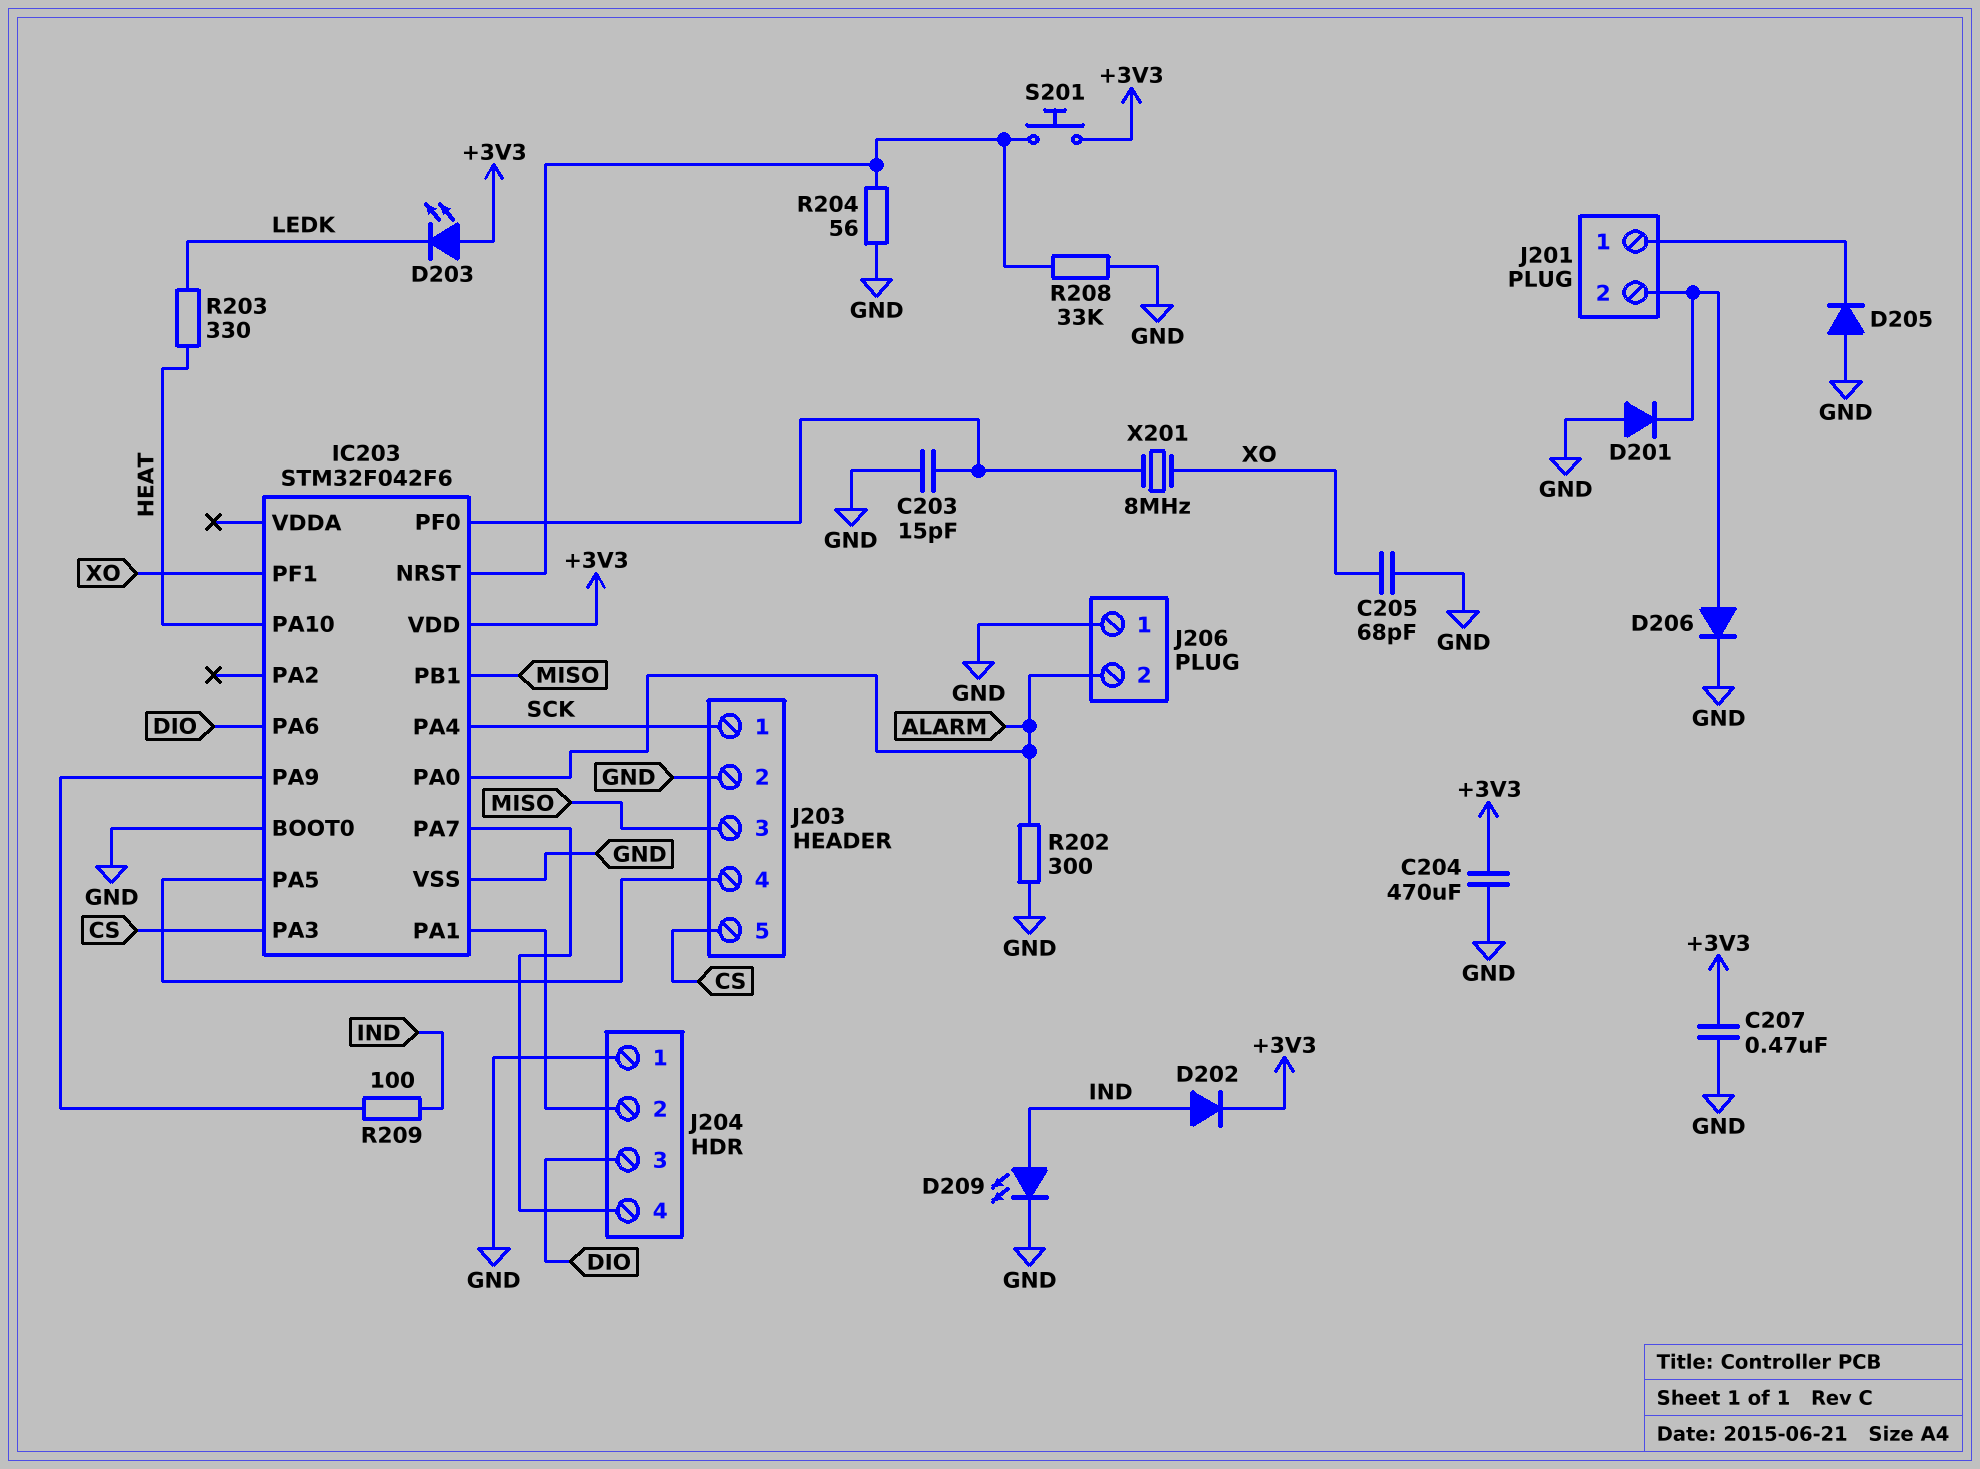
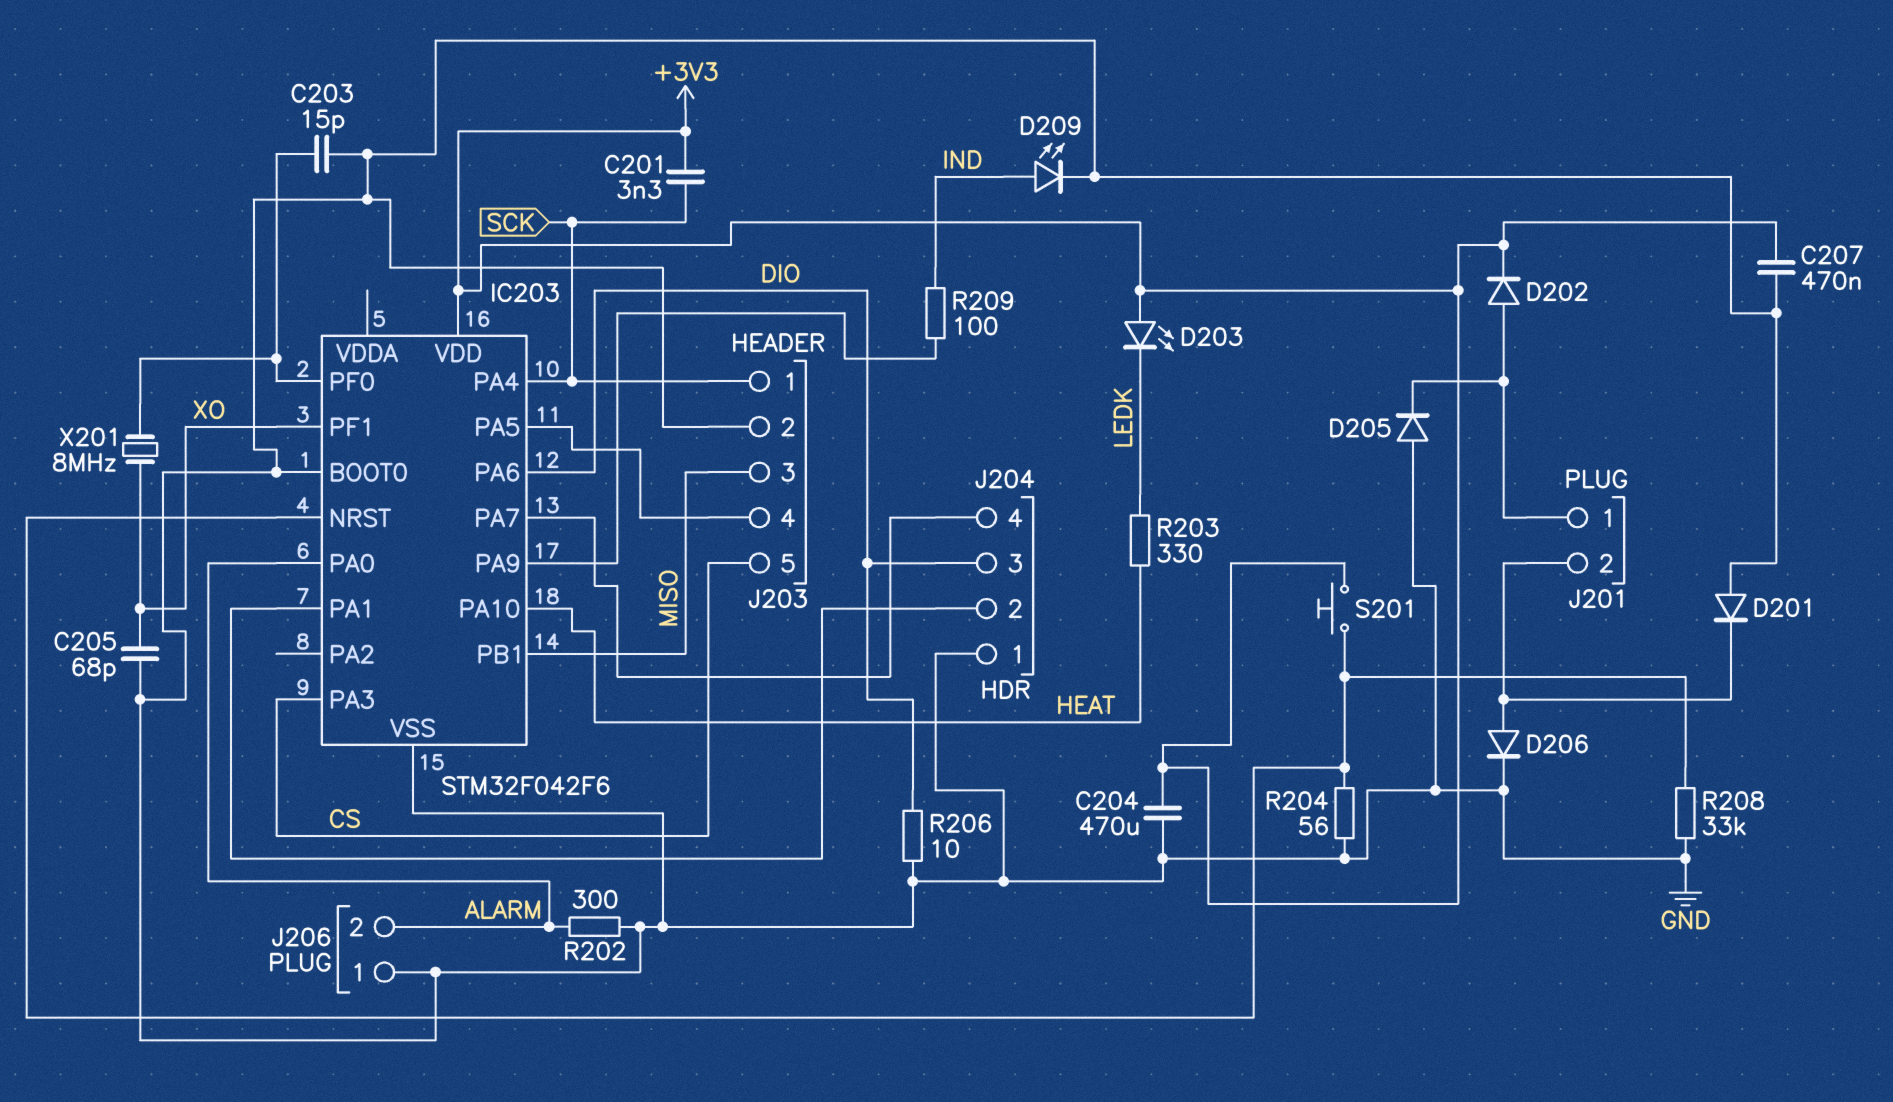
C201: none -> 3.3nF (+3V3, SCK)
D202: diode (A IND, K +3V3) -> diode (A J201/1, K +3V3)
R206: none -> 10 (DIO, GND)

